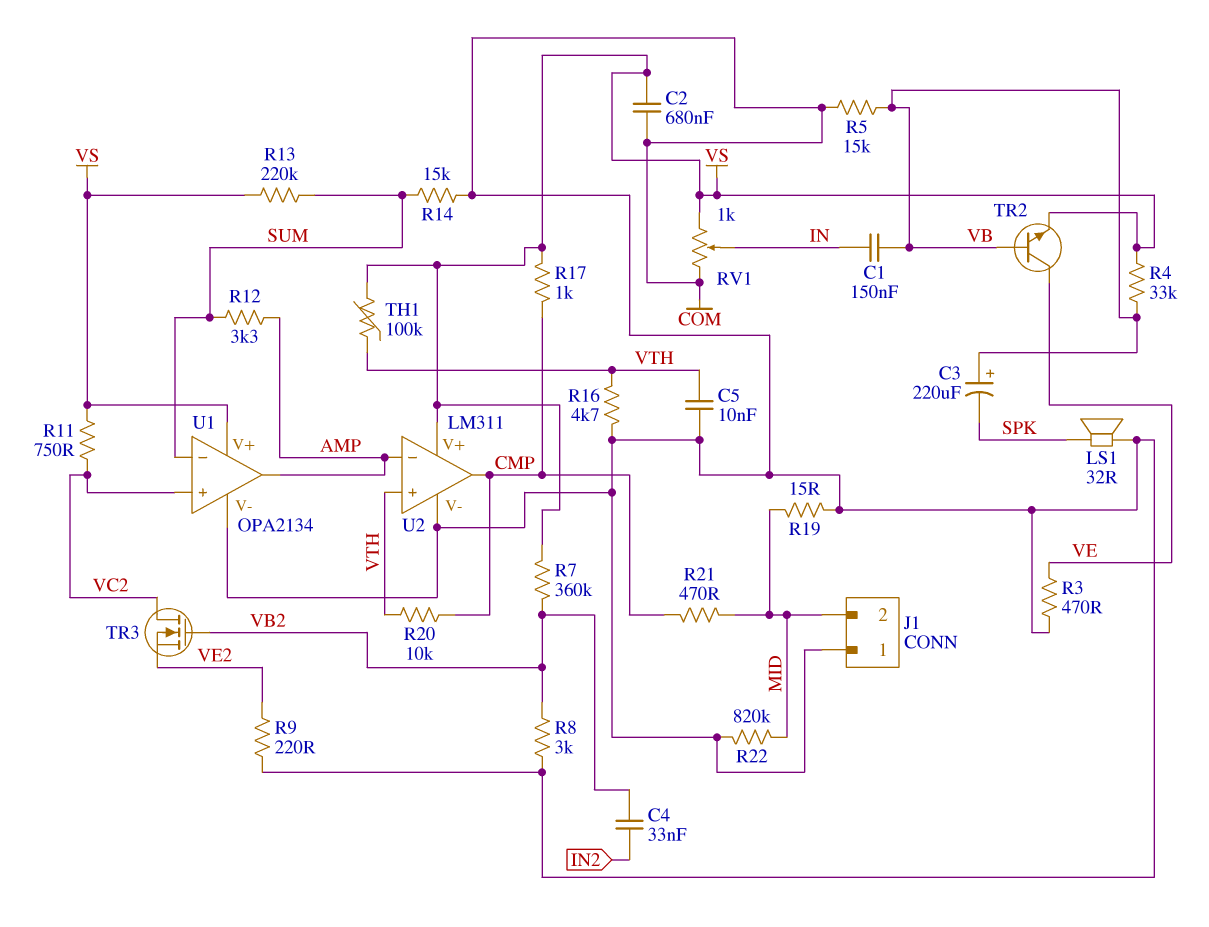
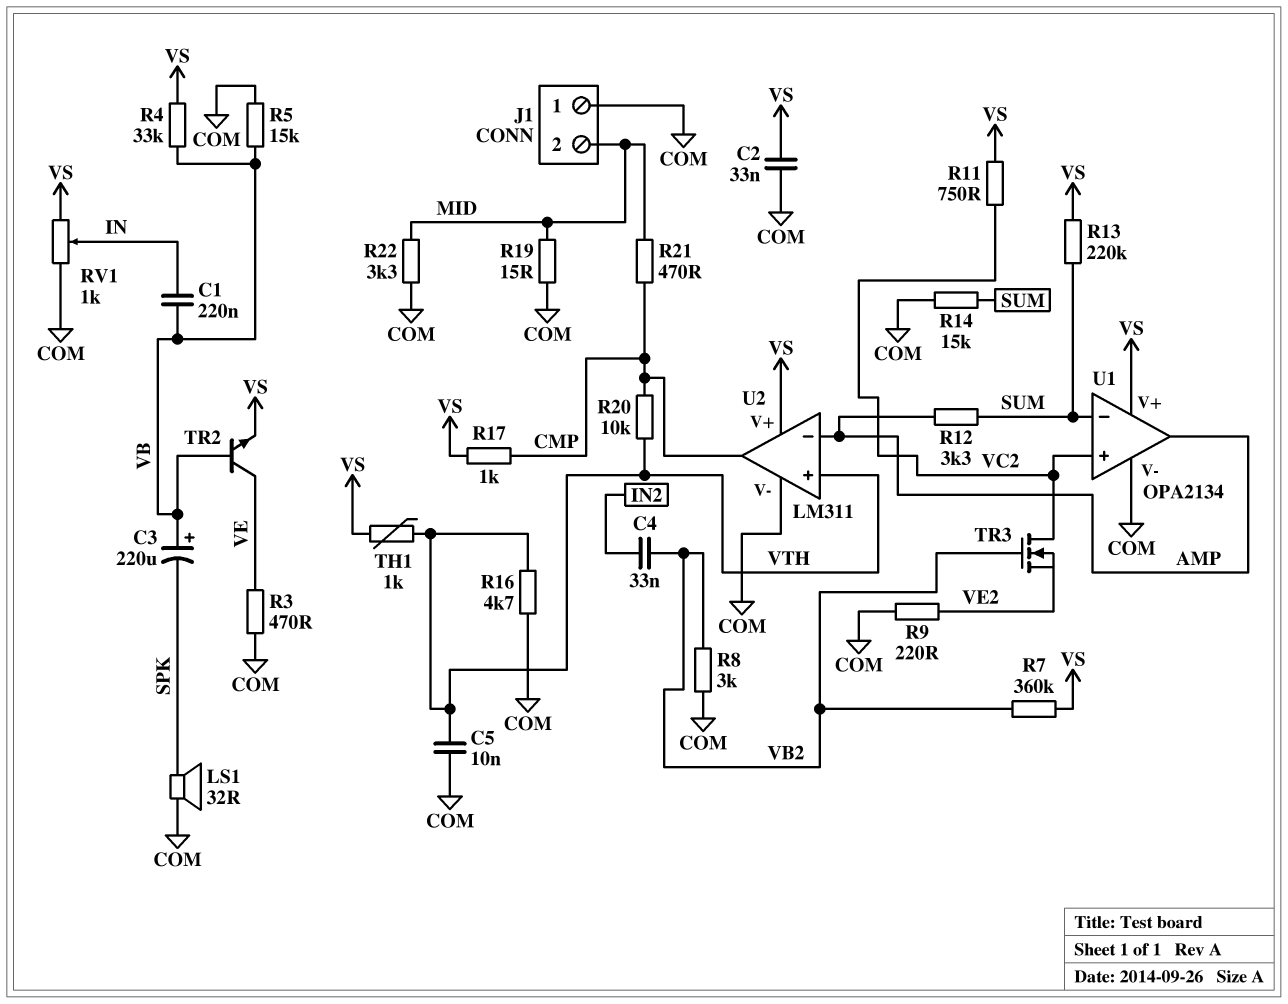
C1: 150nF (IN, VB) -> 220nF (IN, VB)
C2: 680nF (COM, VS) -> 33nF (COM, VS)
R22: 820k (COM, MID) -> 3.3k (COM, MID)
TH1: 100k (VS, VTH) -> 1k (VS, VTH)

